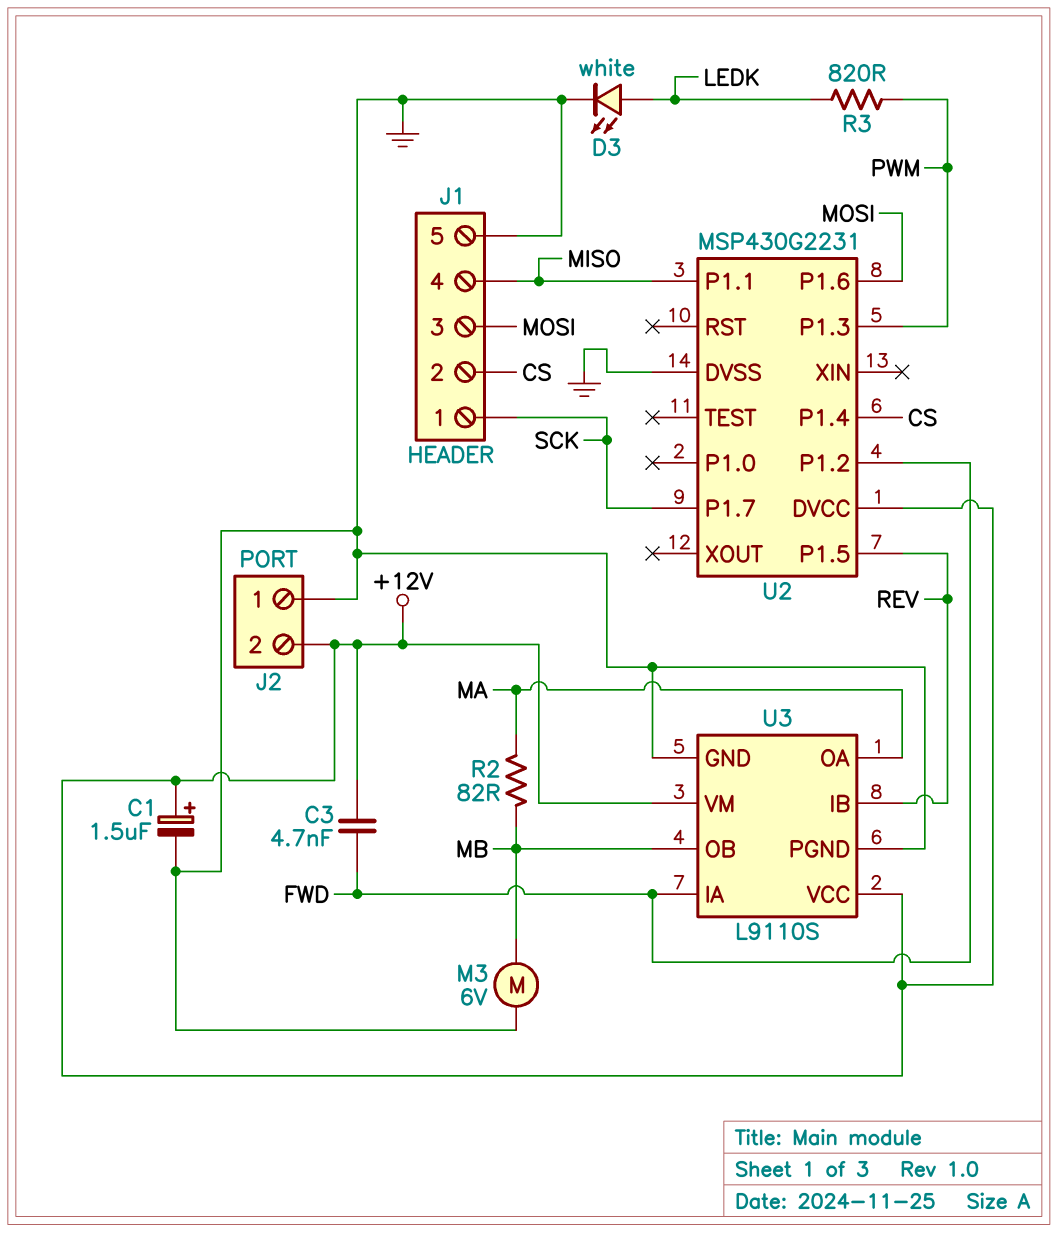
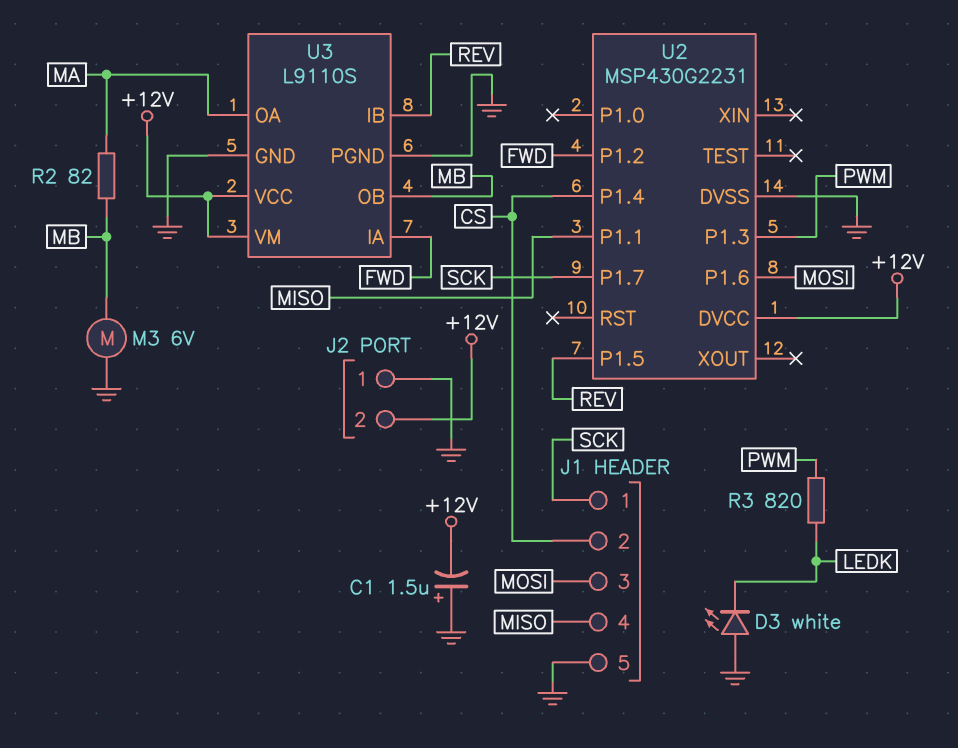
C1: 1.5uF (plus +12V, minus GND) -> 1.5uF (plus GND, minus +12V)
C3: 4.7nF (+12V, FWD) -> none
D3: LED white (A LEDK, K GND) -> LED white (A GND, K LEDK)

